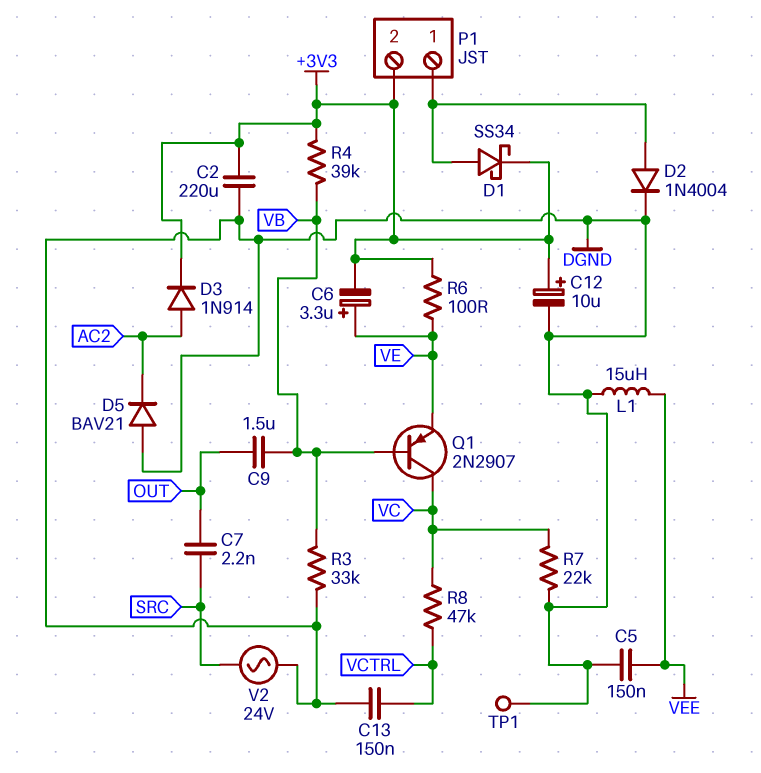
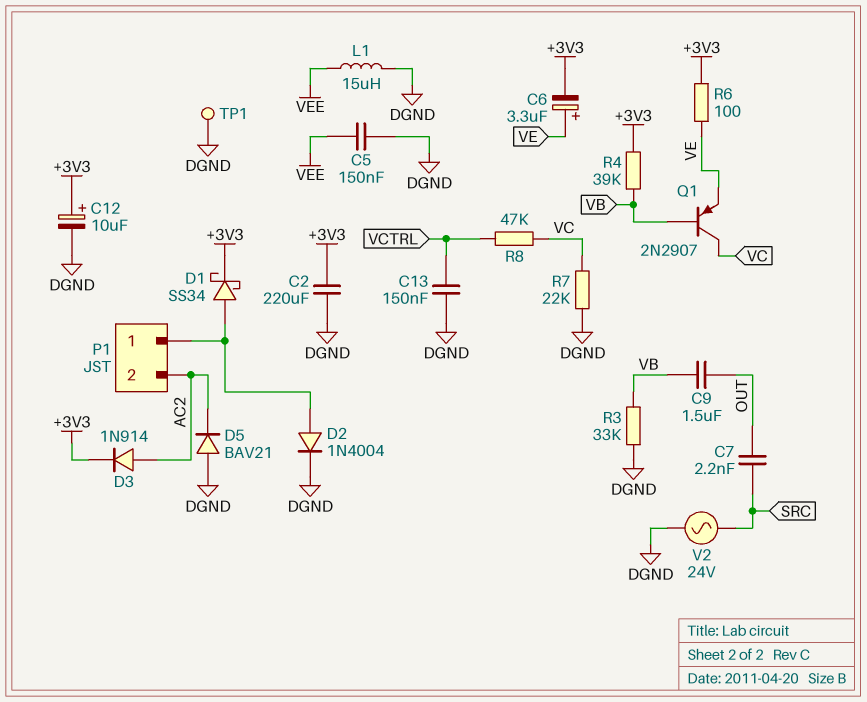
P1 pin 2: +3V3 -> AC2

